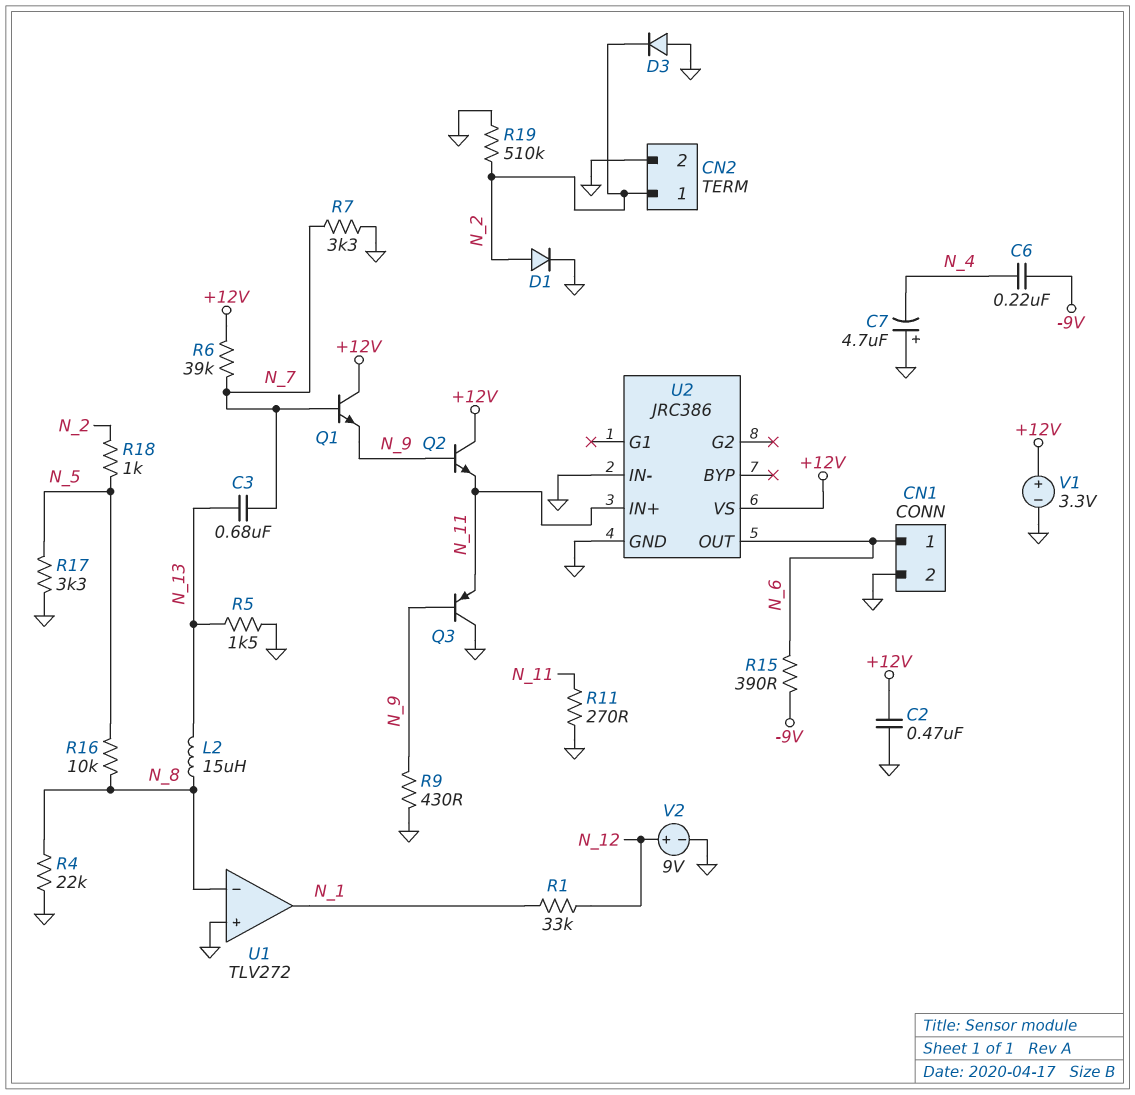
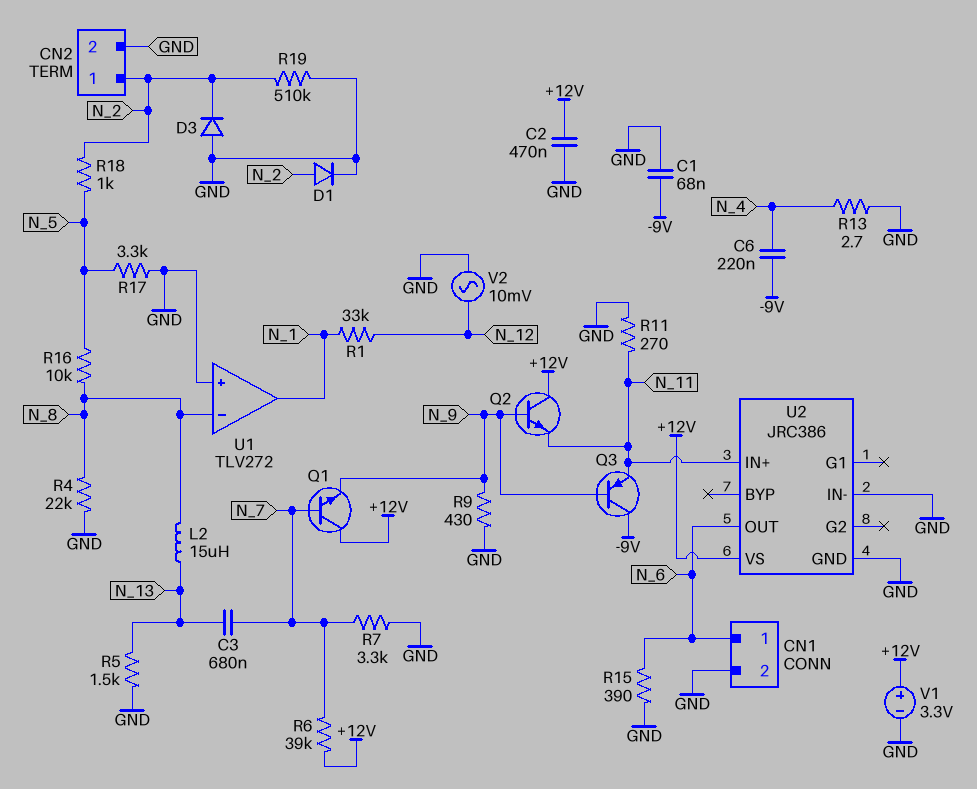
C1: none -> 68nF (-9V, GND)
C7: 4.7uF (plus GND, minus N_4) -> none
Q3: PNP (B N_9, C GND, E N_11) -> PNP (B N_9, C -9V, E N_11)
R13: none -> 2.7 (GND, N_4)
R15: 390 (-9V, N_6) -> 390 (GND, N_6)
V2: 9V (plus N_12, minus GND) -> AC 10mV (GND, N_12)

